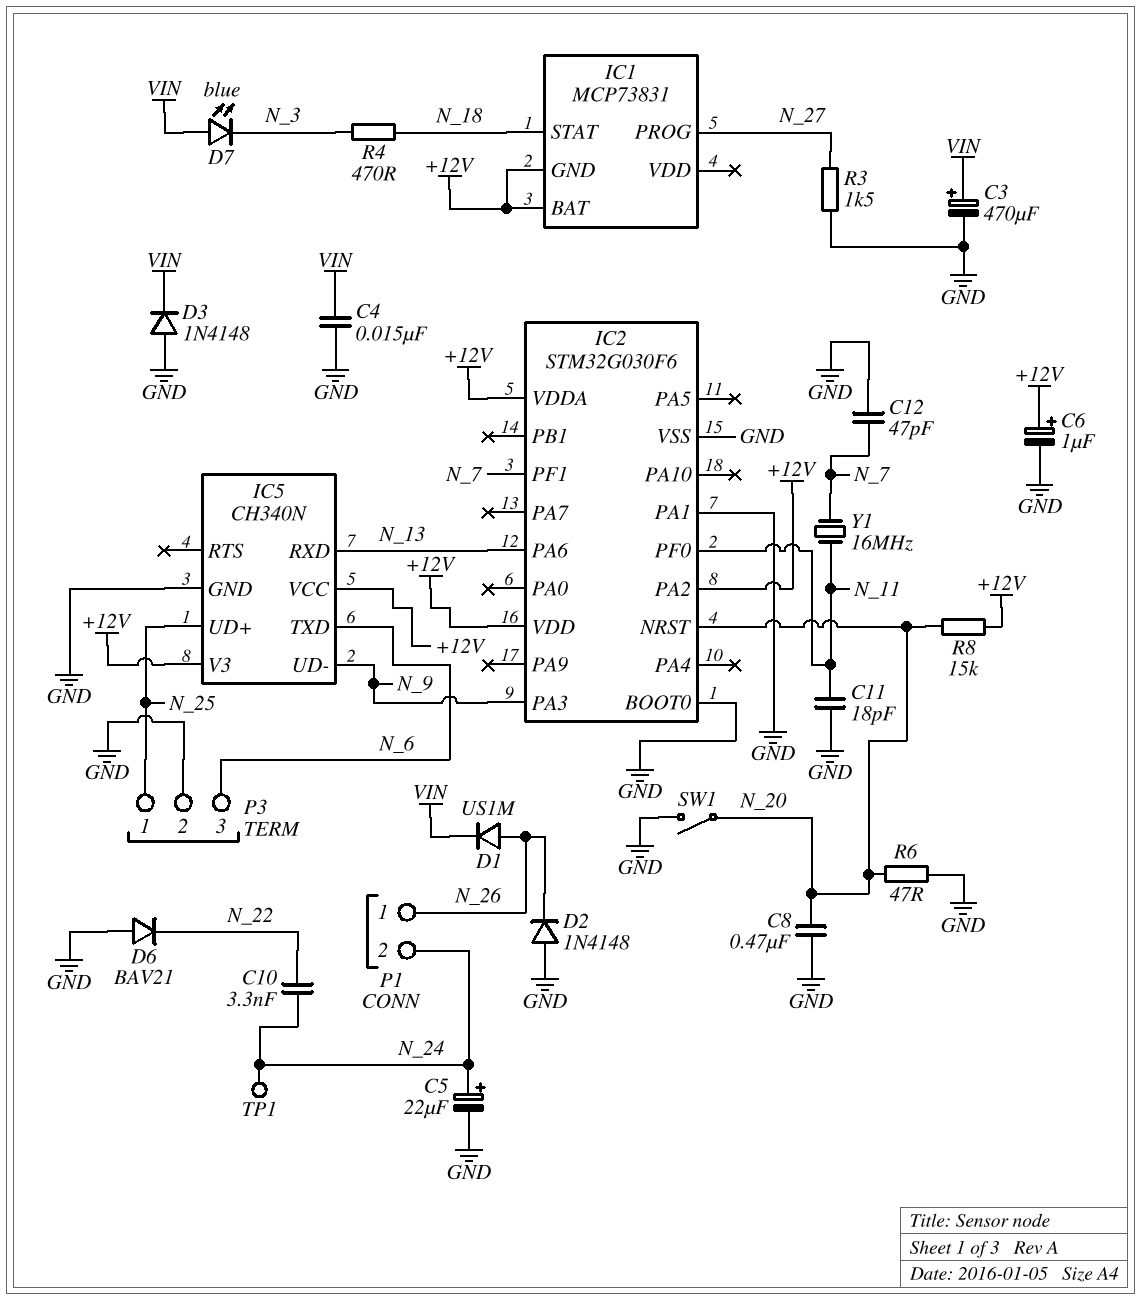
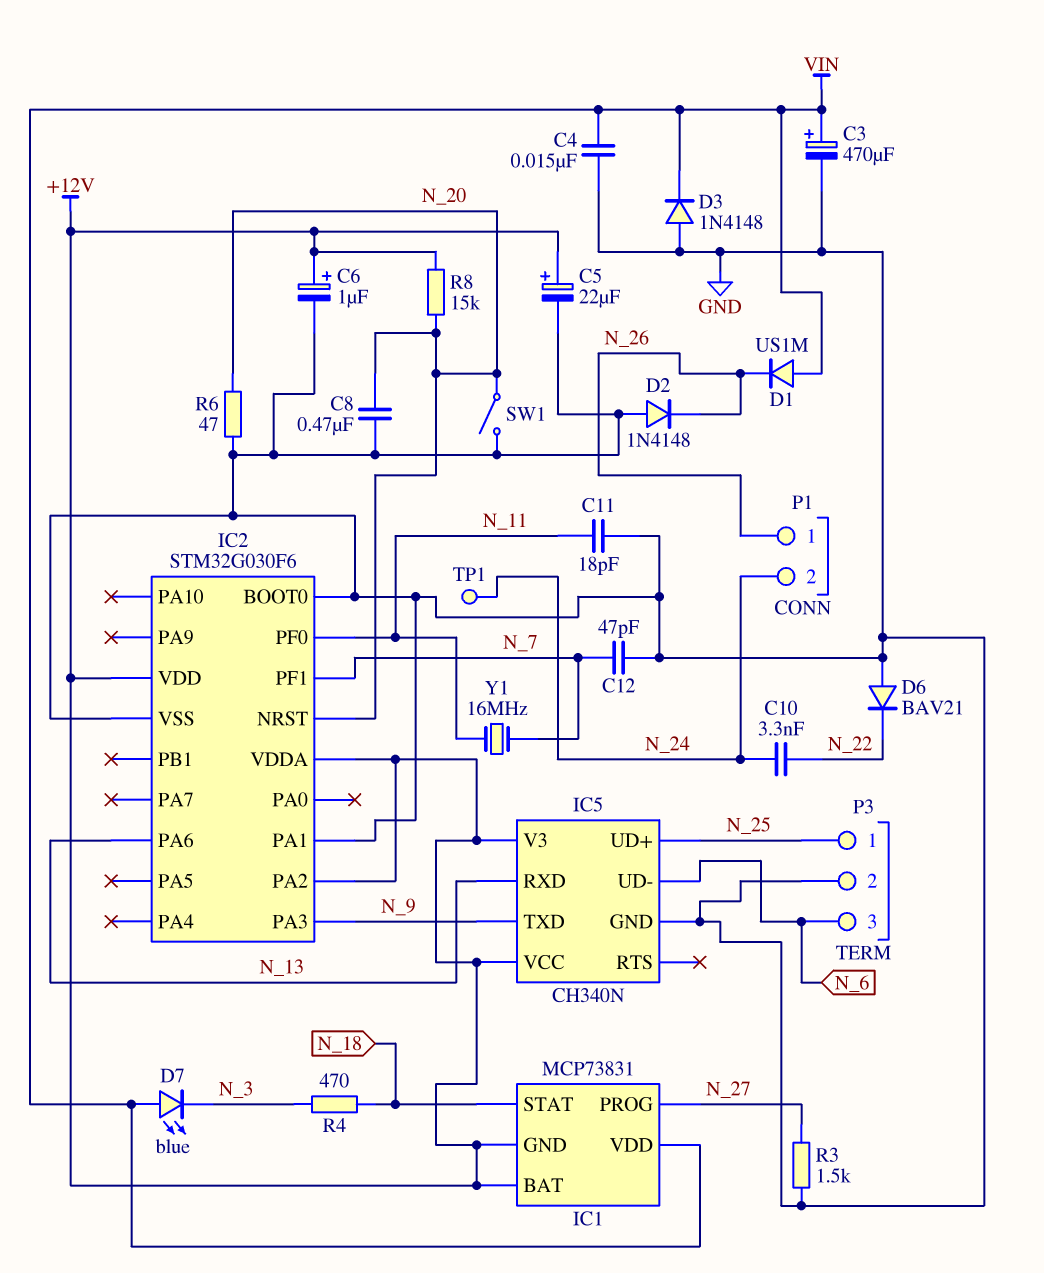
C5: 22uF (plus N_24, minus GND) -> 22uF (plus +12V, minus GND)
D1: diode US1M (A N_26, K VIN) -> diode US1M (A VIN, K N_26)
IC1 pin VDD: none -> VIN
IC5 pin TXD: N_6 -> N_9
IC5 pin UD-: N_9 -> N_6

